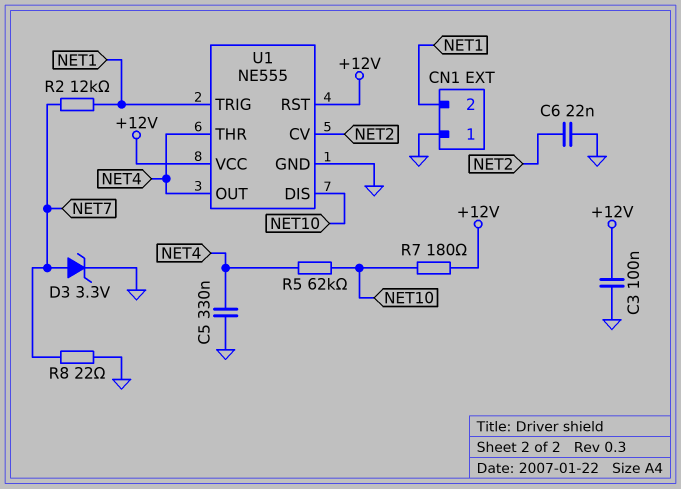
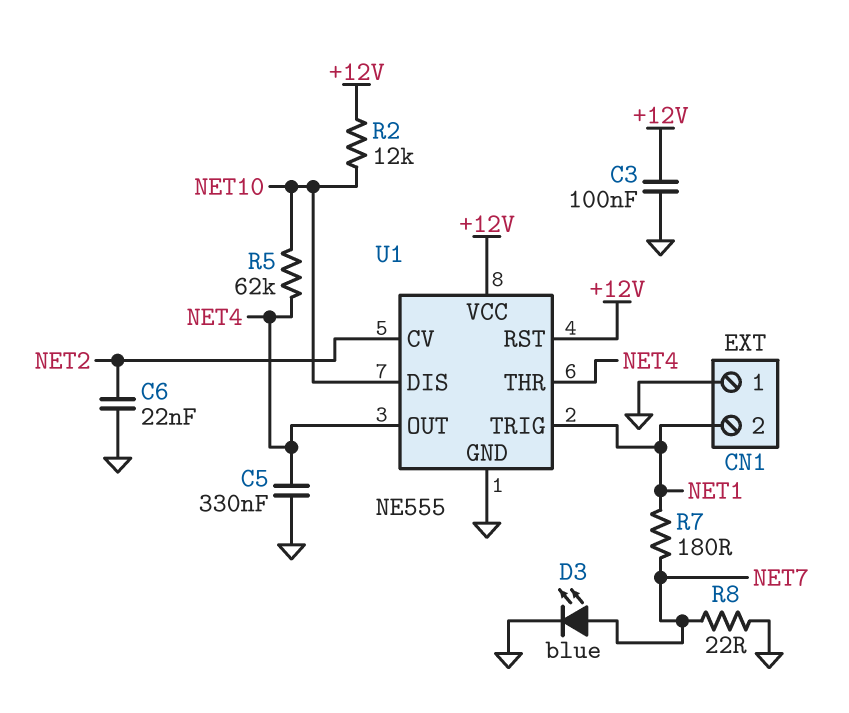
D3: zener 3.3V (A NET7, K GND) -> LED blue (A NET7, K GND)
R2: 12k (NET1, NET7) -> 12k (+12V, NET10)
R7: 180 (+12V, NET10) -> 180 (NET1, NET7)

